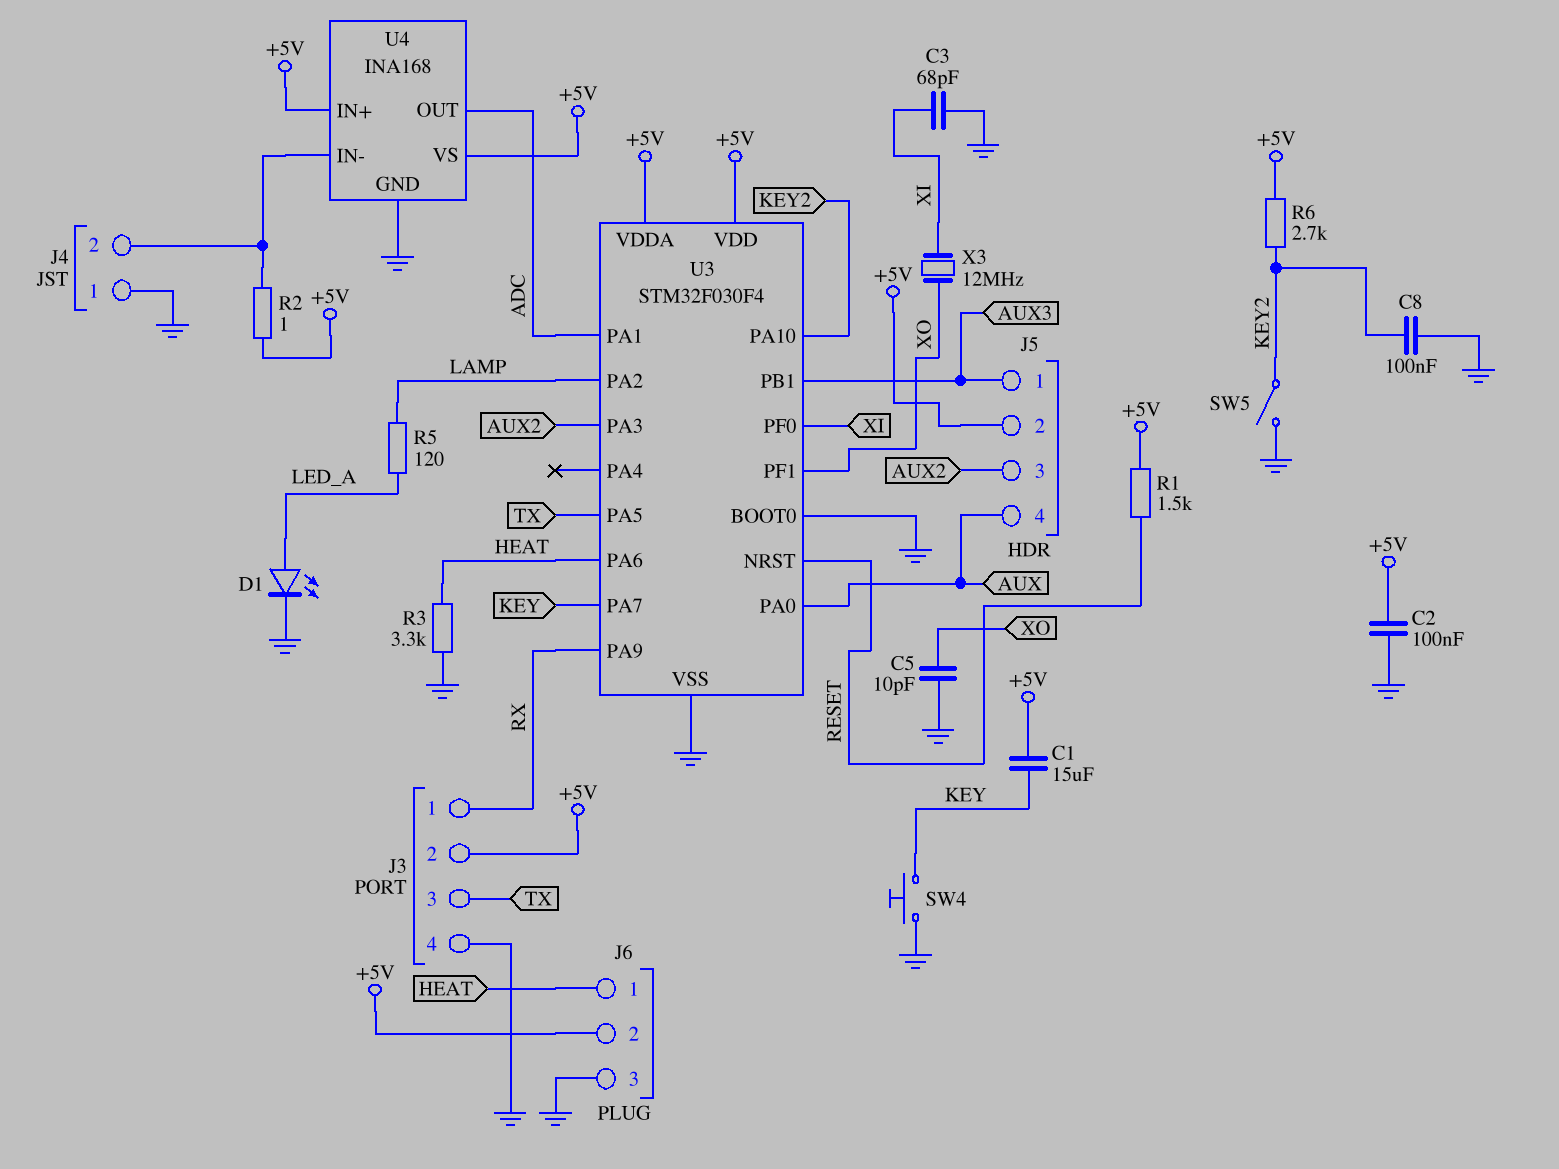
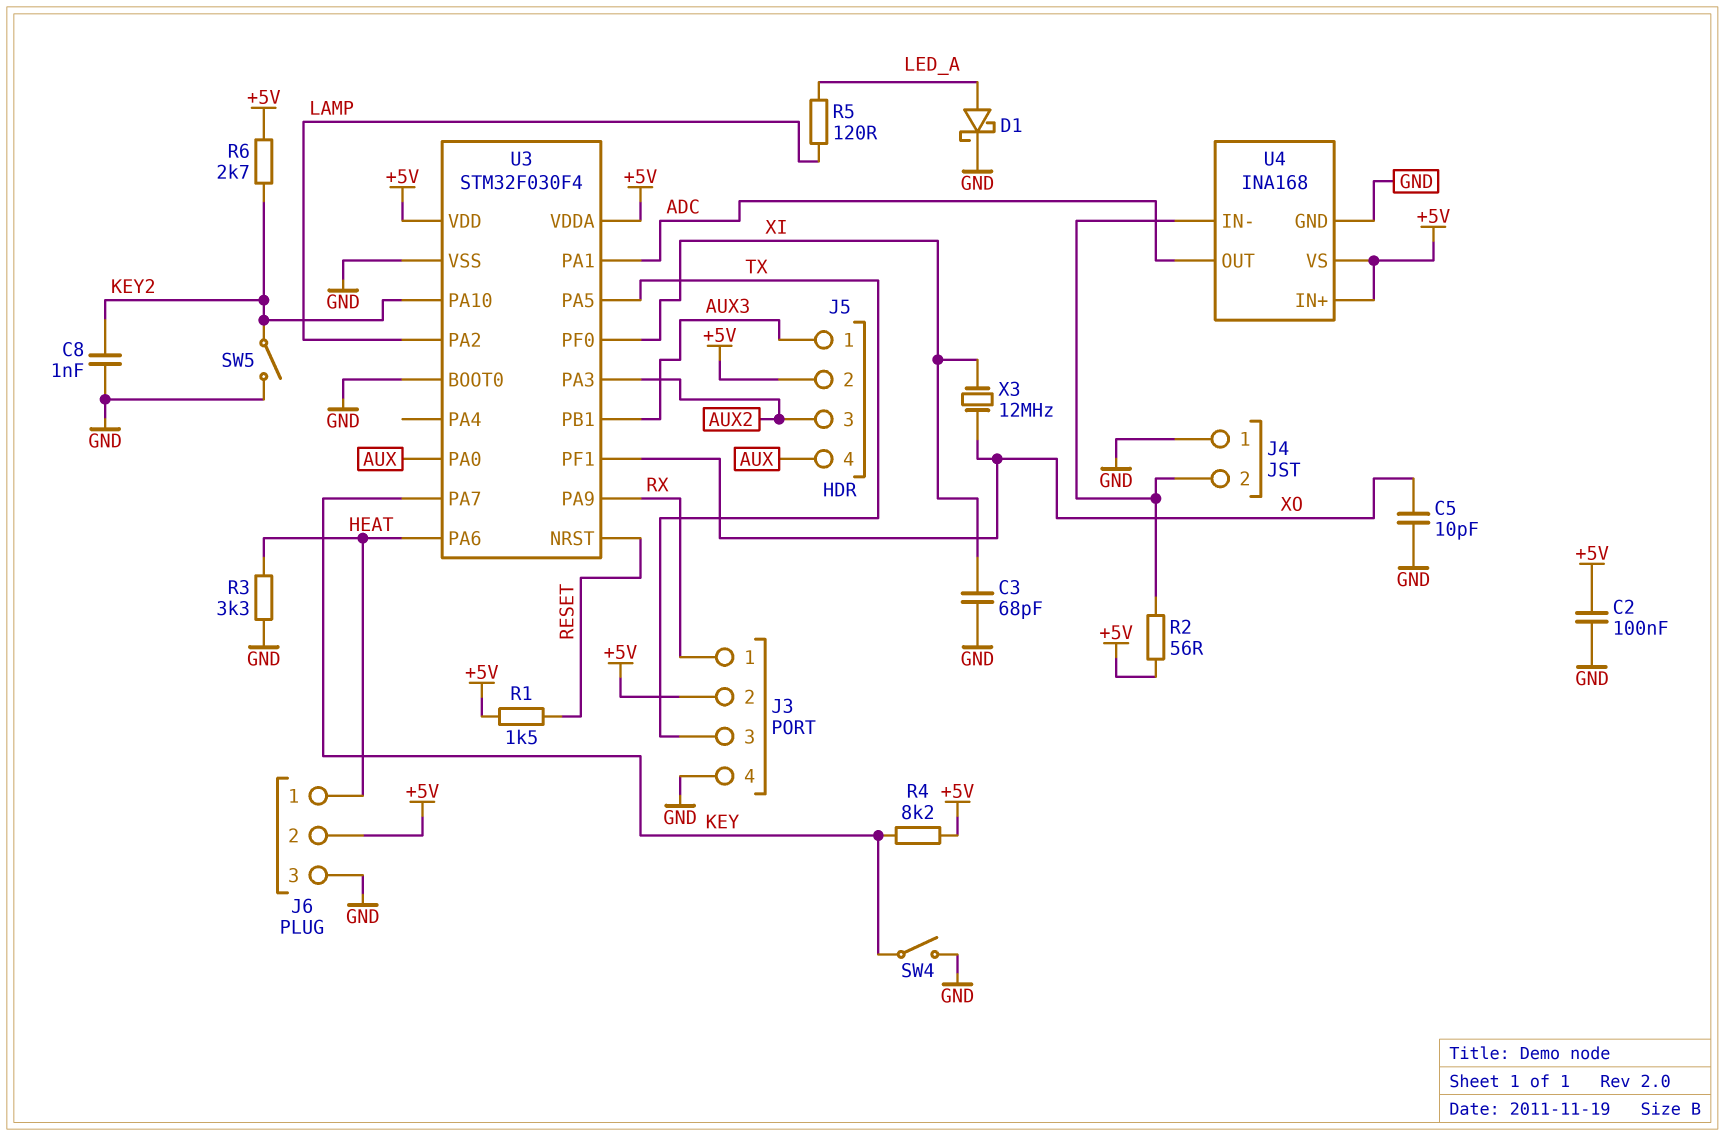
C1: 15uF (+5V, KEY) -> none
C8: 100nF (GND, KEY2) -> 1nF (GND, KEY2)
D1: LED (A LED_A, K GND) -> schottky (A LED_A, K GND)
R2: 1 (+5V, J4/2) -> 56 (+5V, J4/2)
R4: none -> 8.2k (+5V, KEY)
SW4: button (GND, KEY) -> switch (GND, KEY)

